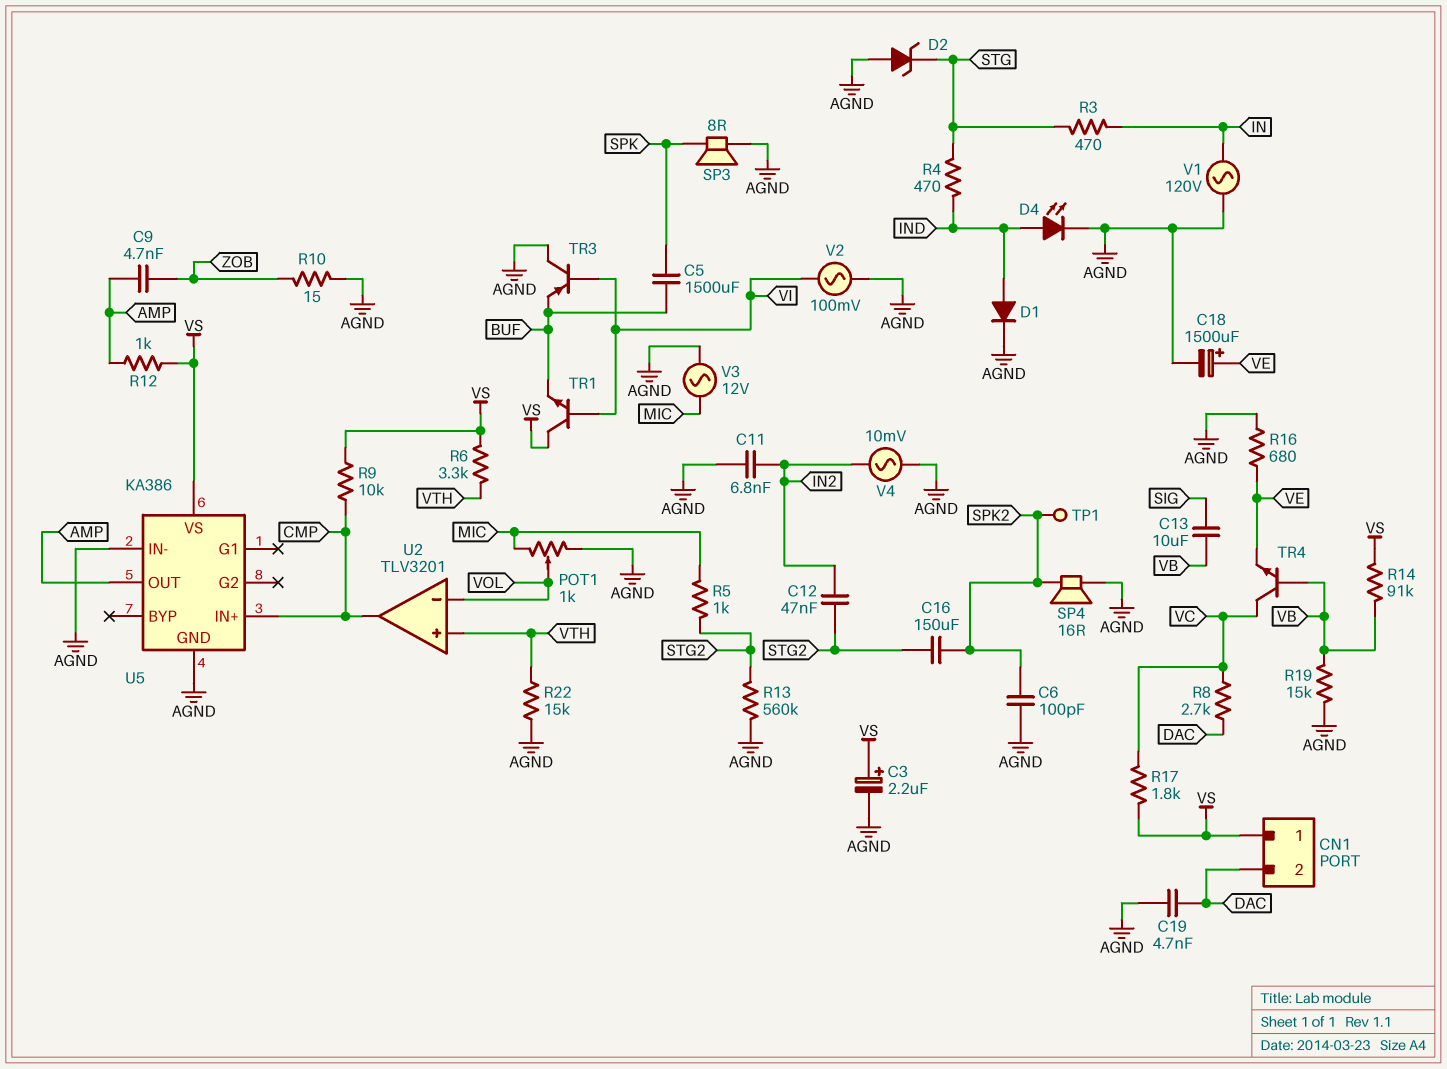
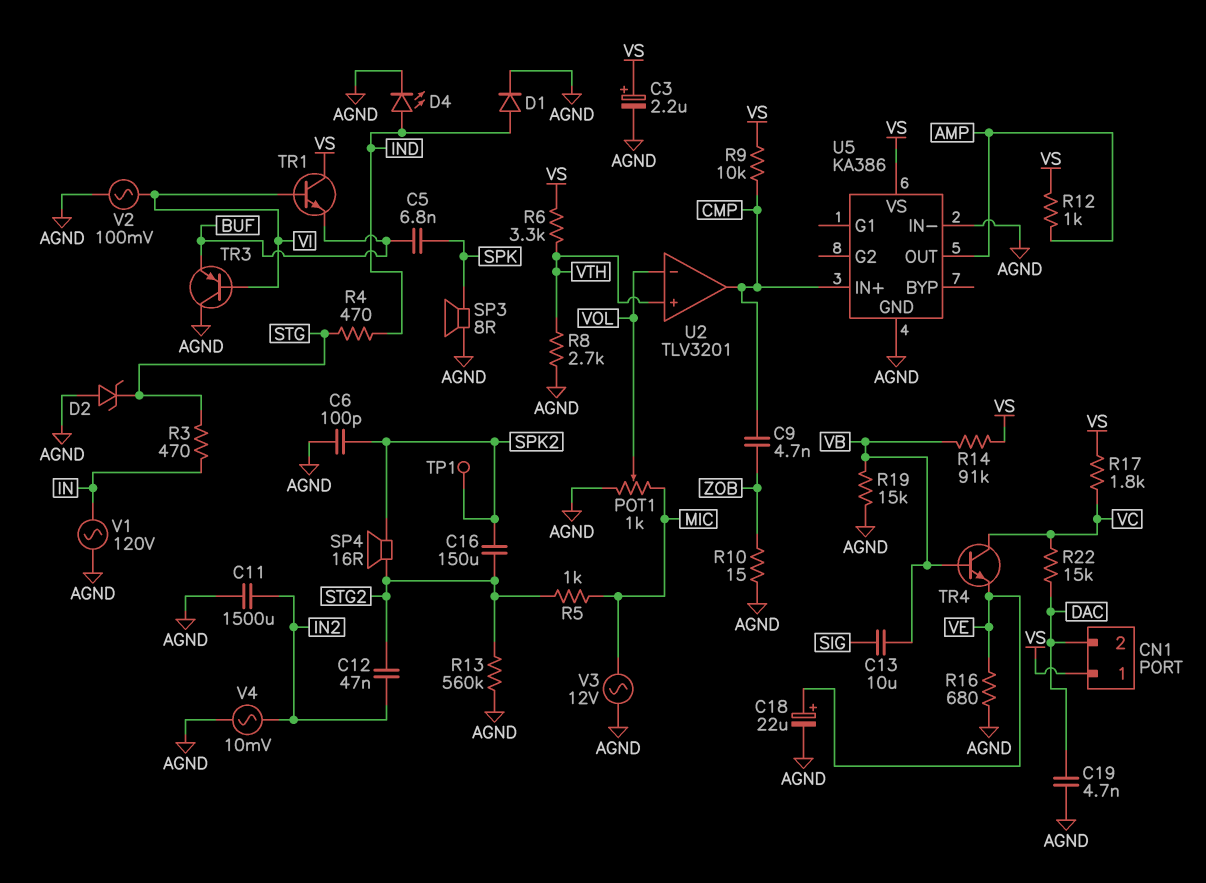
C5: 1500uF (BUF, SPK) -> 6.8nF (BUF, SPK)
C9: 4.7nF (AMP, ZOB) -> 4.7nF (CMP, ZOB)
C11: 6.8nF (AGND, IN2) -> 1500uF (AGND, IN2)
C18: 1500uF (plus VE, minus AGND) -> 22uF (plus VE, minus AGND)
R8: 2.7k (DAC, VC) -> 2.7k (AGND, VTH)
R22: 15k (AGND, VTH) -> 15k (DAC, VC)
SP4: speaker 16R (AGND, SPK2) -> speaker 16R (SPK2, STG2)

